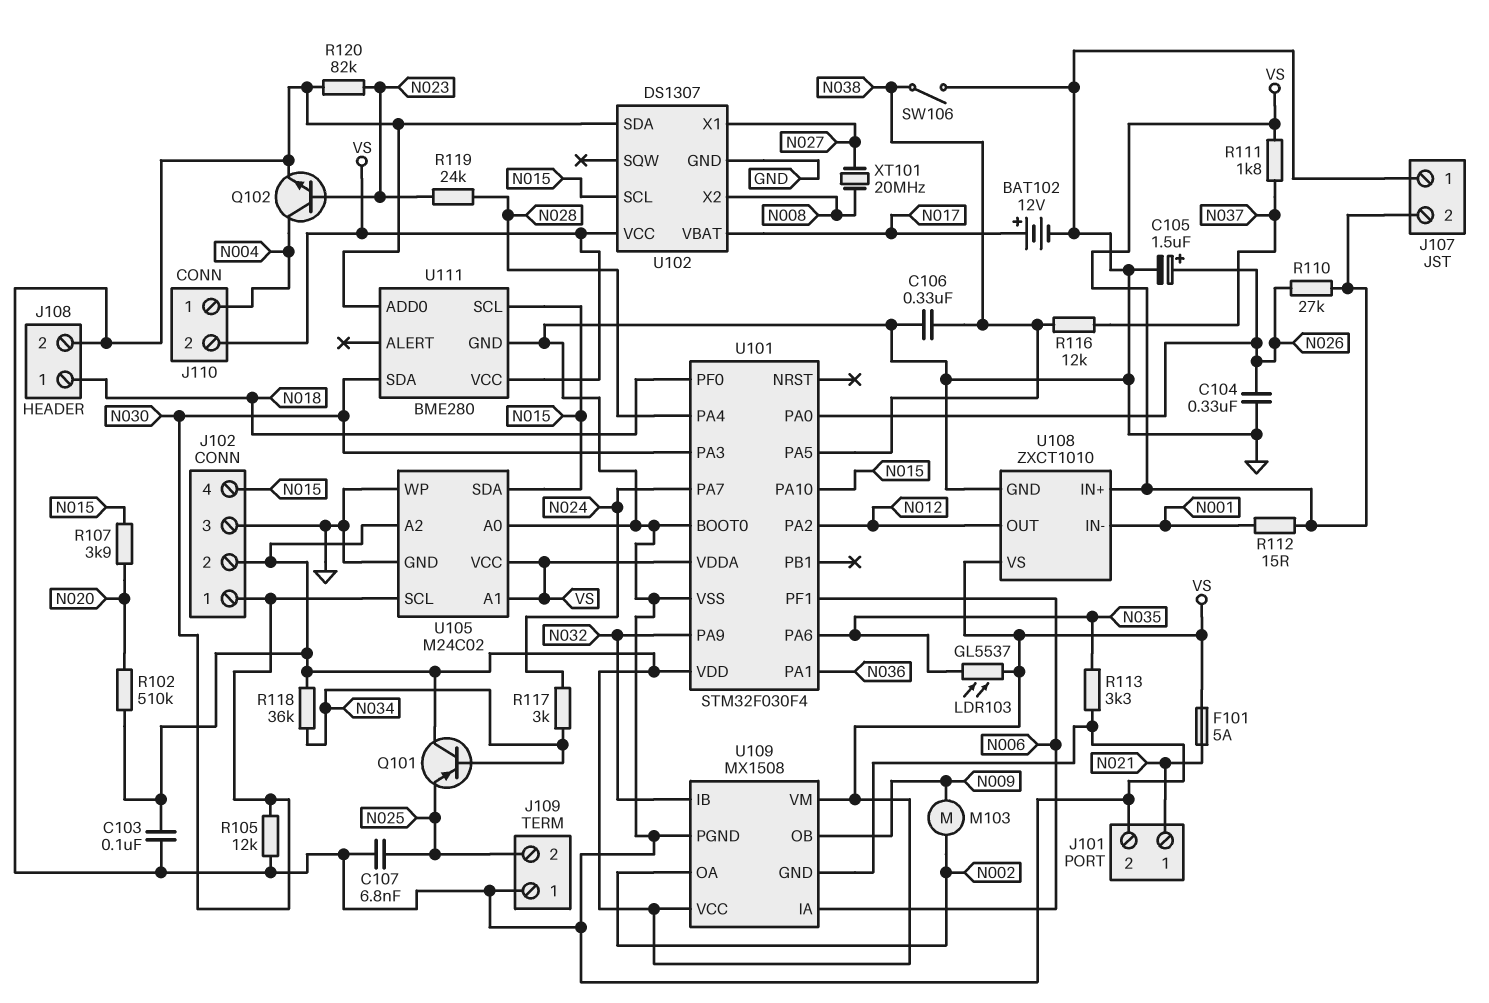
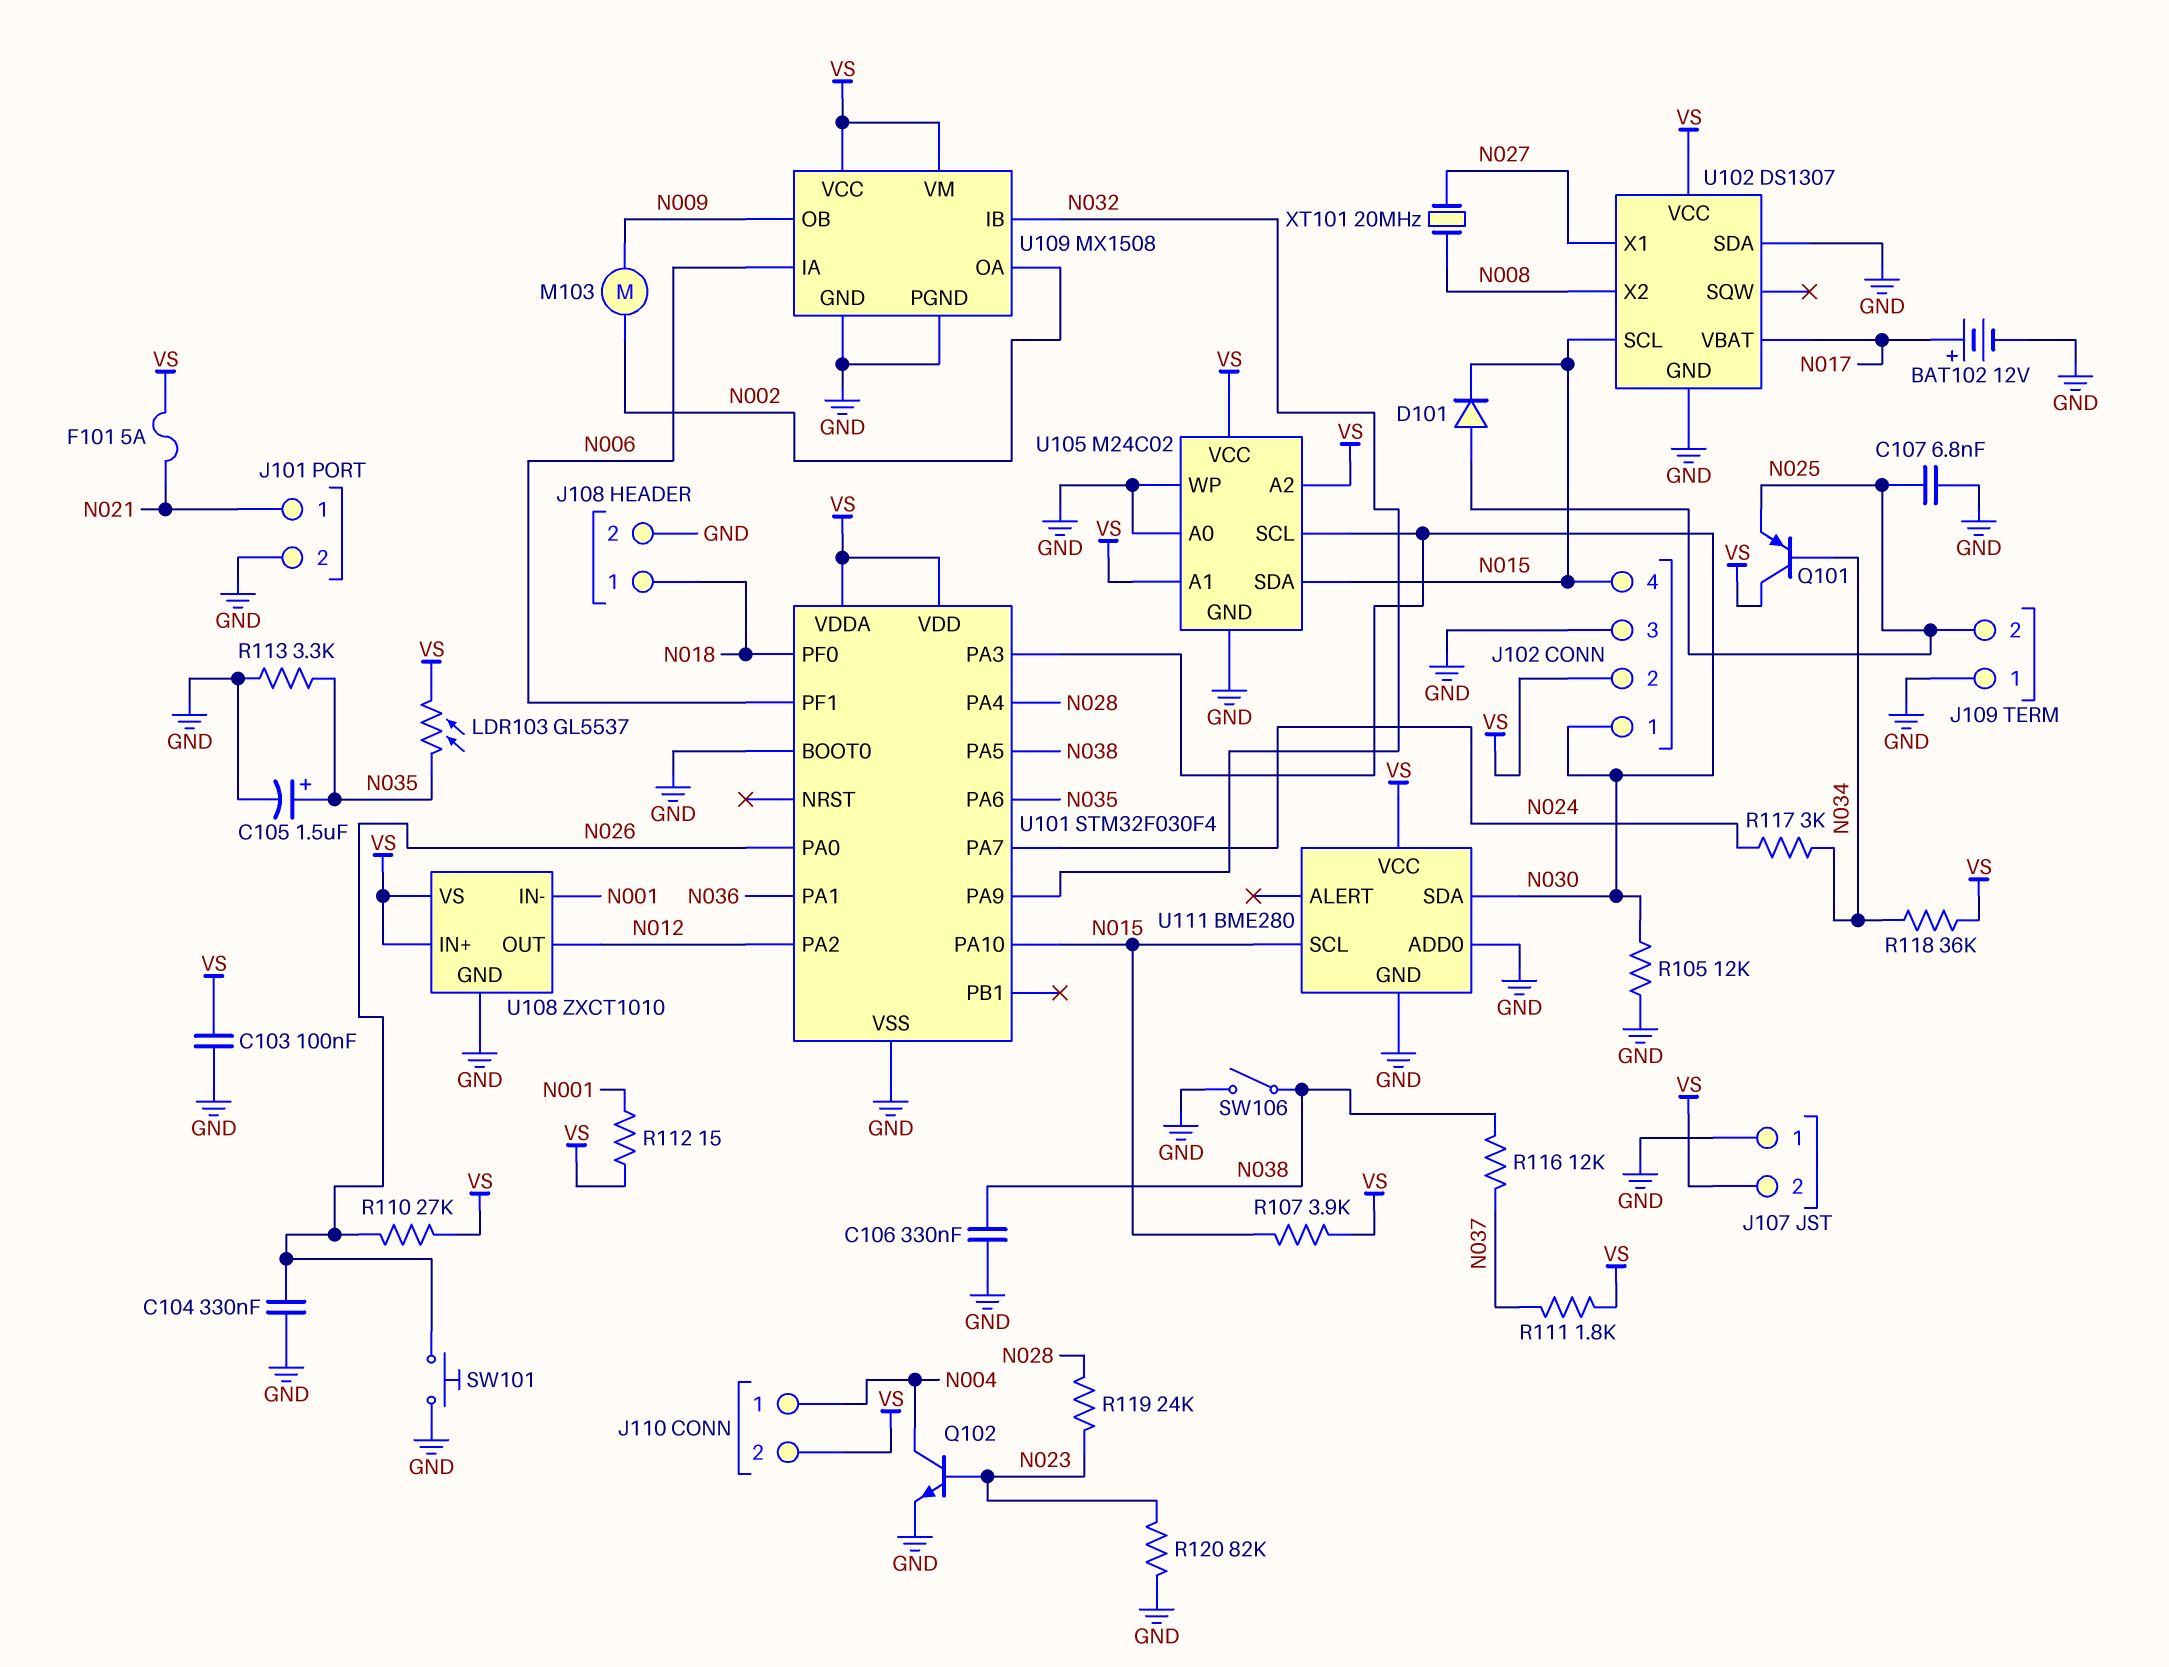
C105: 1.5uF (plus N026, minus GND) -> 1.5uF (plus N035, minus GND)
D101: none -> diode (A N025, K N015)
R102: 510k (N020, VS) -> none
R107: 3.9k (N015, N020) -> 3.9k (N015, VS)
SW101: none -> button (GND, N026)

